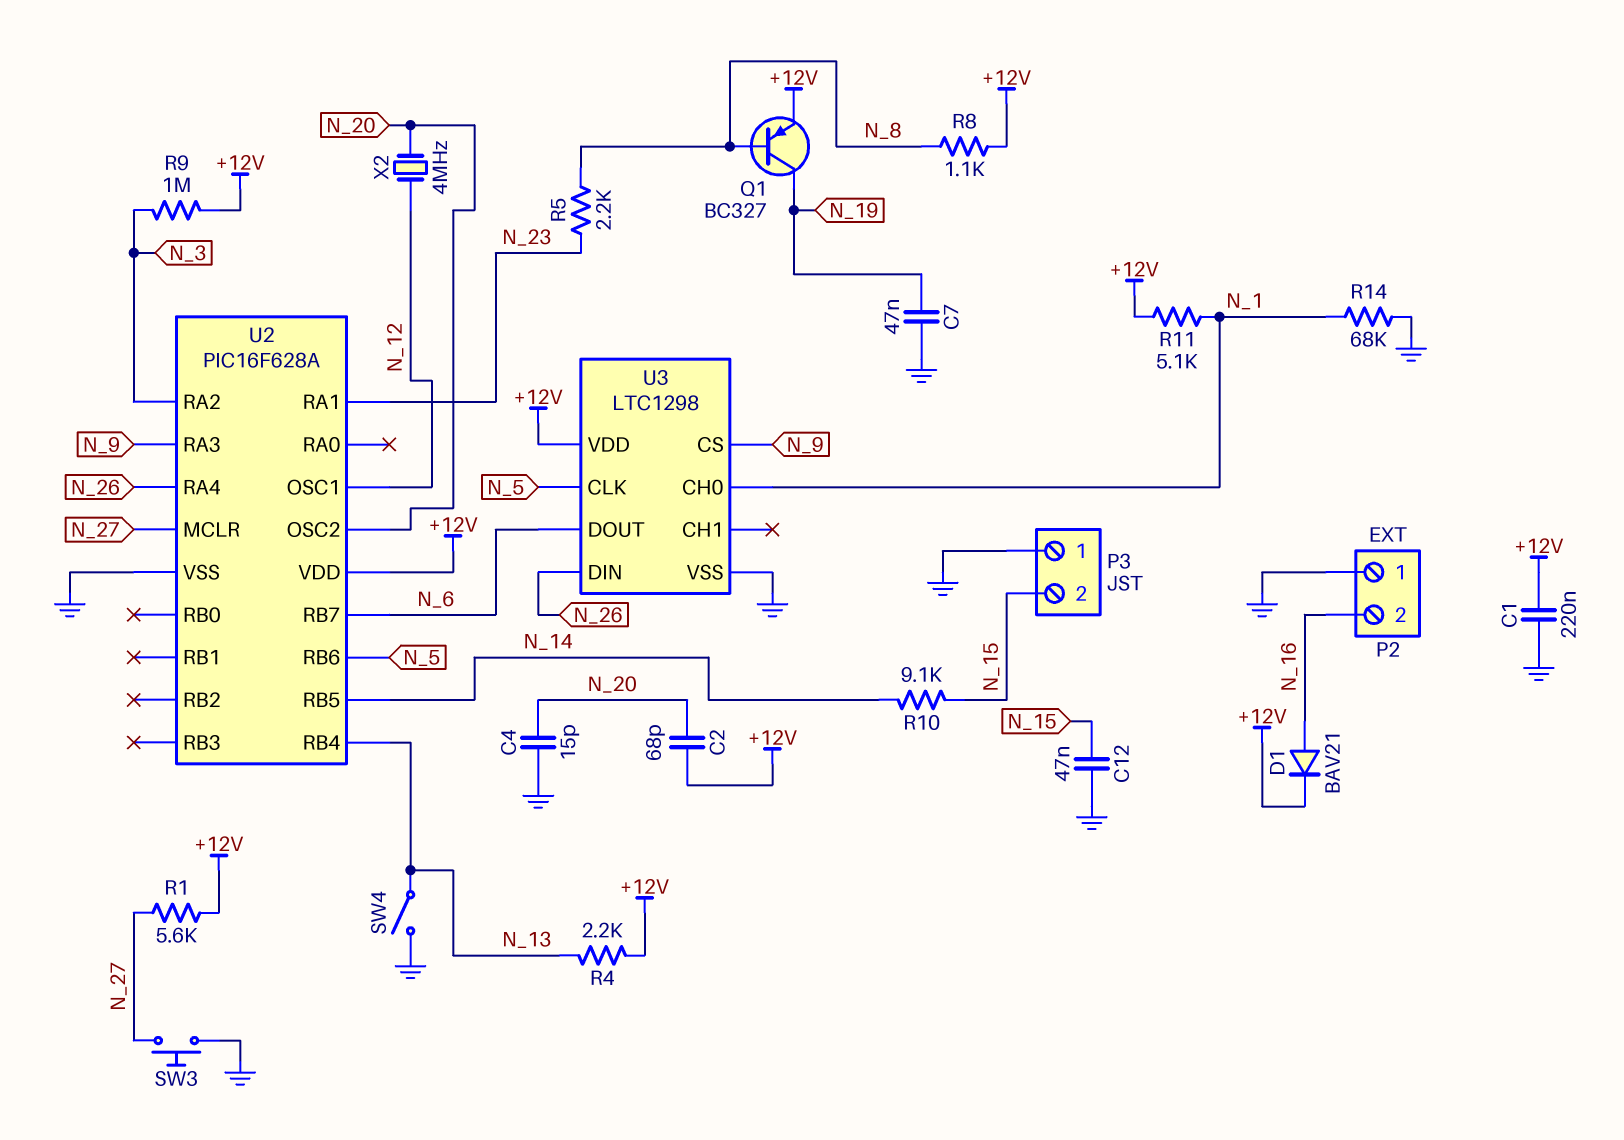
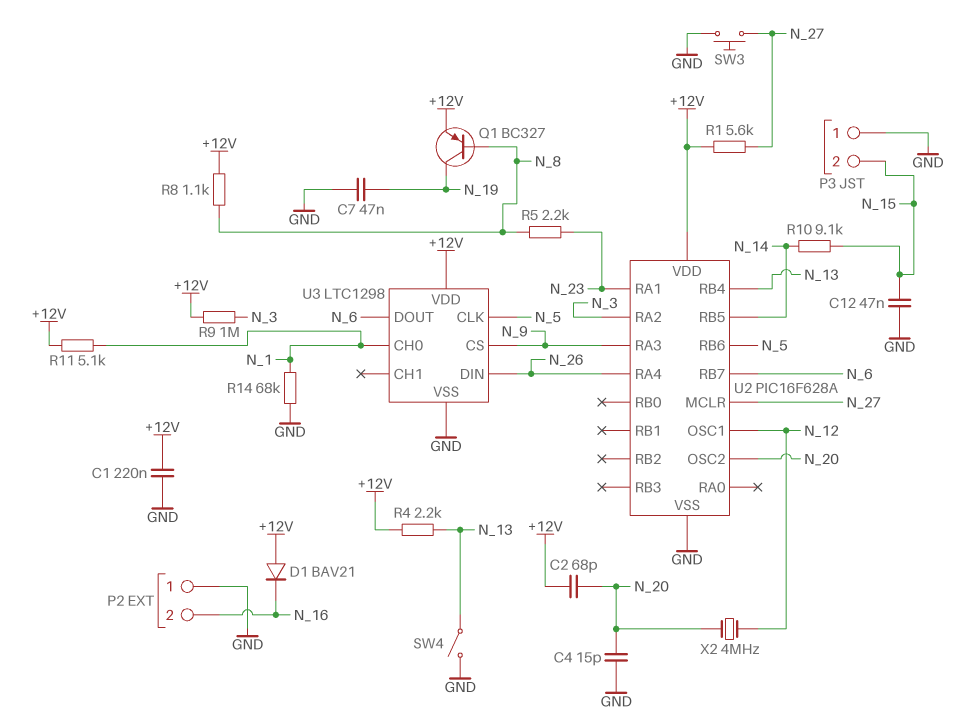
D1: diode BAV21 (A N_16, K +12V) -> diode BAV21 (A +12V, K N_16)

